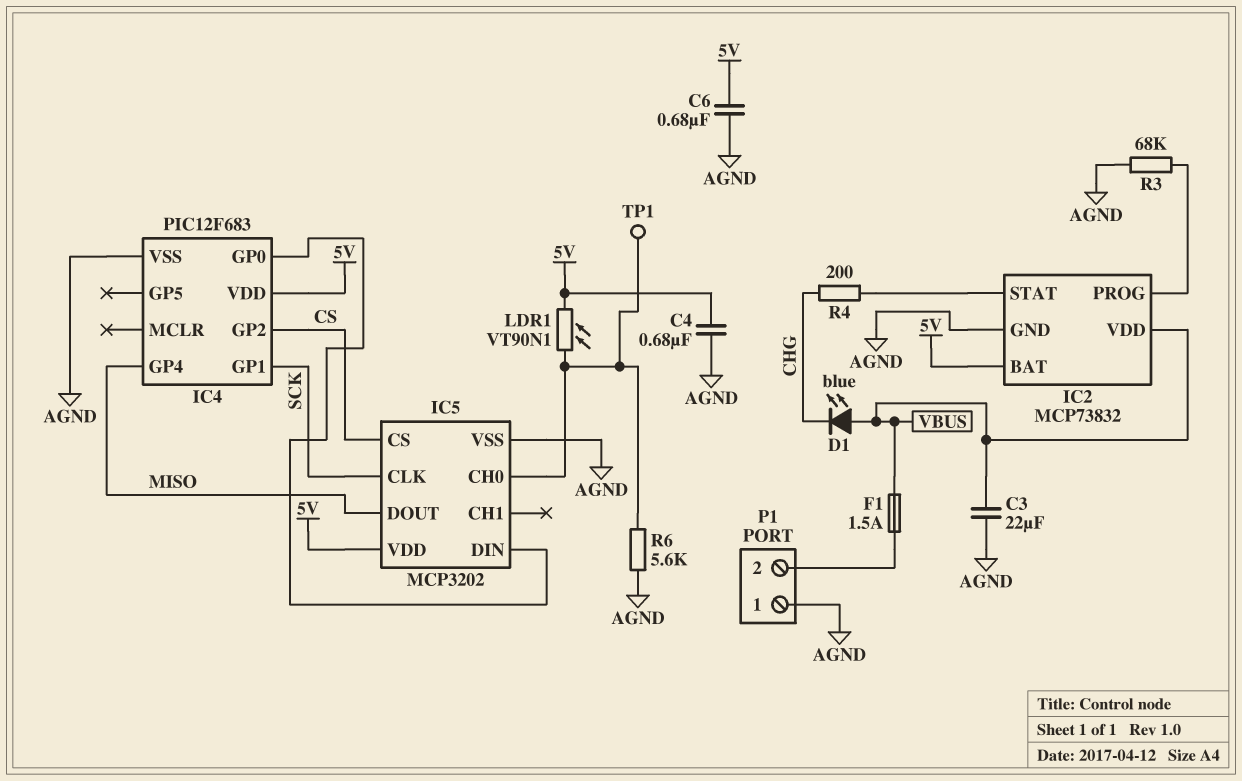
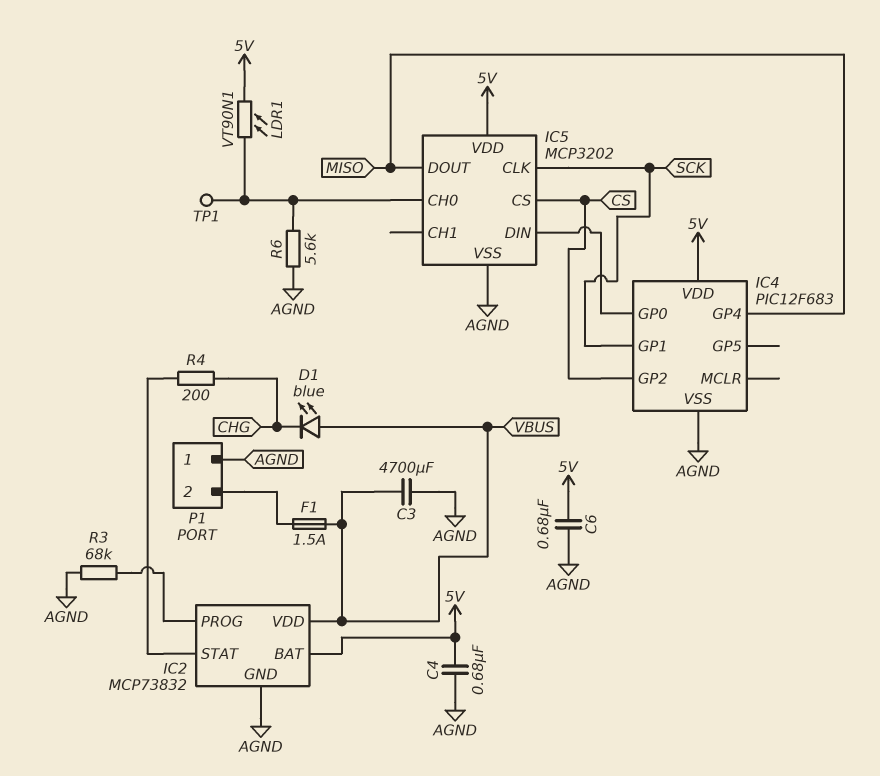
C3: 22uF (AGND, VBUS) -> 4700uF (AGND, VBUS)

